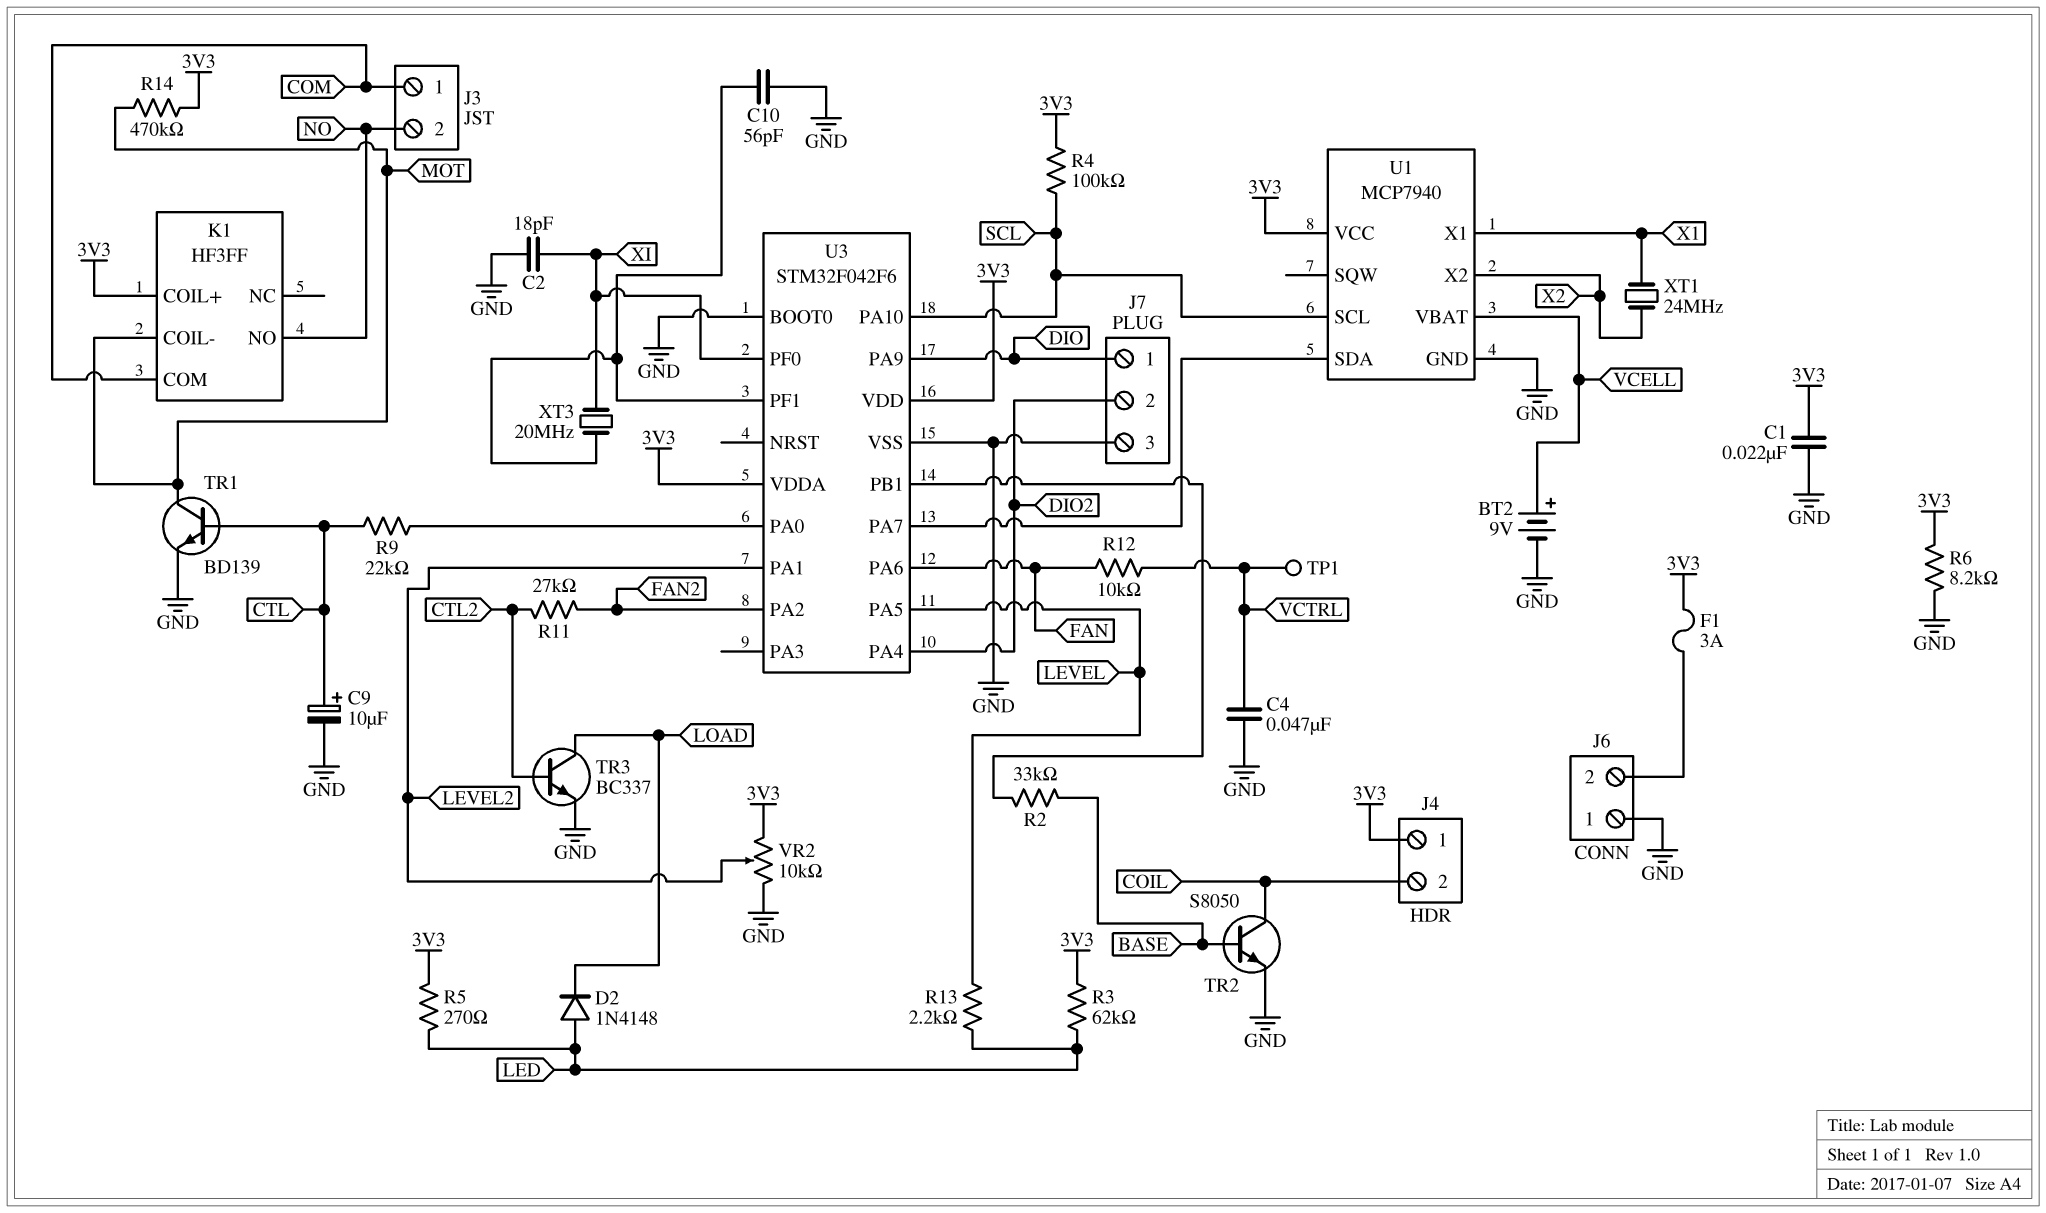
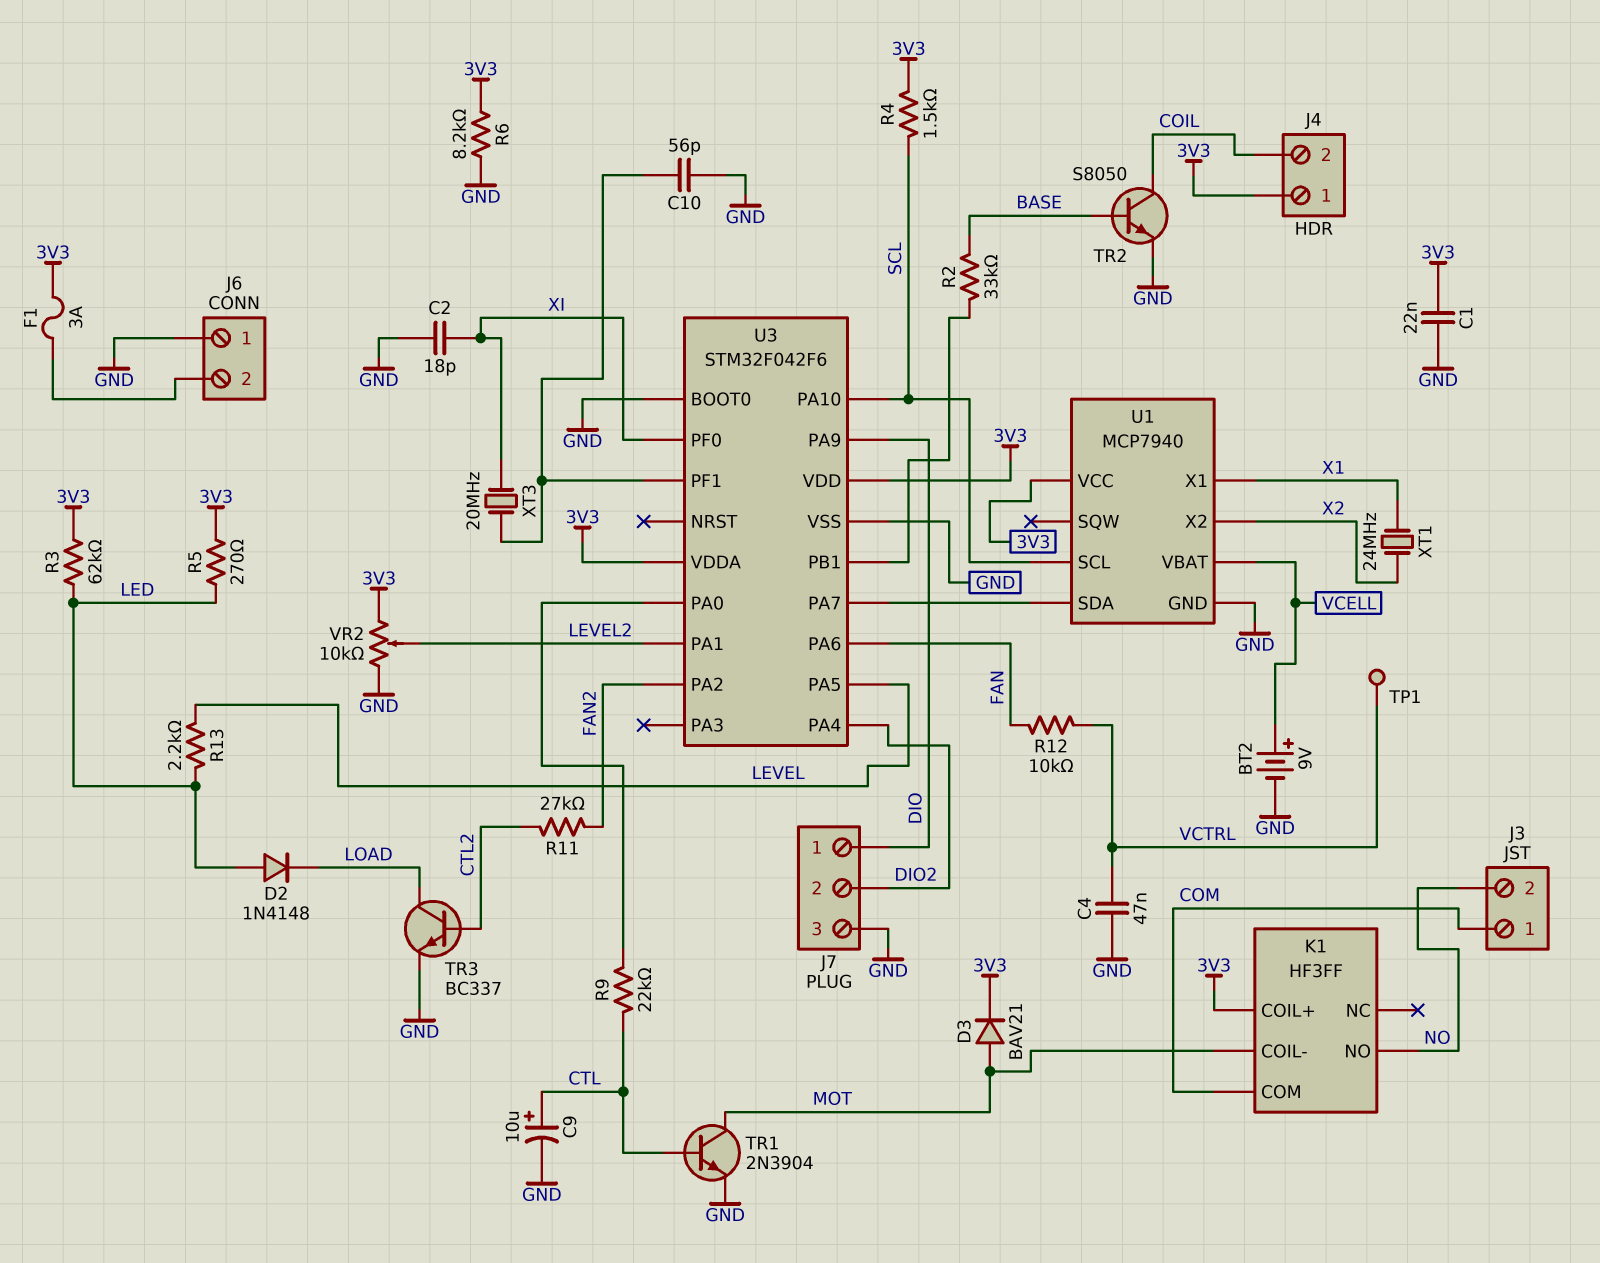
D3: none -> diode BAV21 (A MOT, K 3V3)
R4: 100k (3V3, SCL) -> 1.5k (3V3, SCL)
R14: 470k (3V3, MOT) -> none
TR1: NPN BD139 (B CTL, C MOT, E GND) -> NPN 2N3904 (B CTL, C MOT, E GND)

